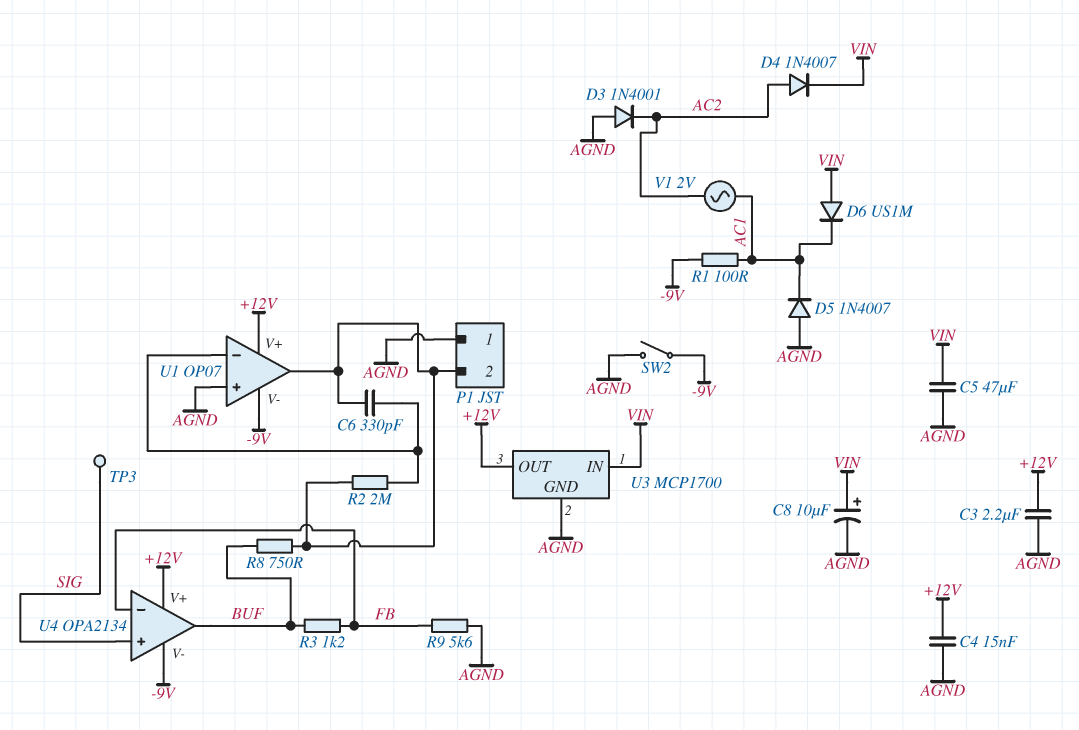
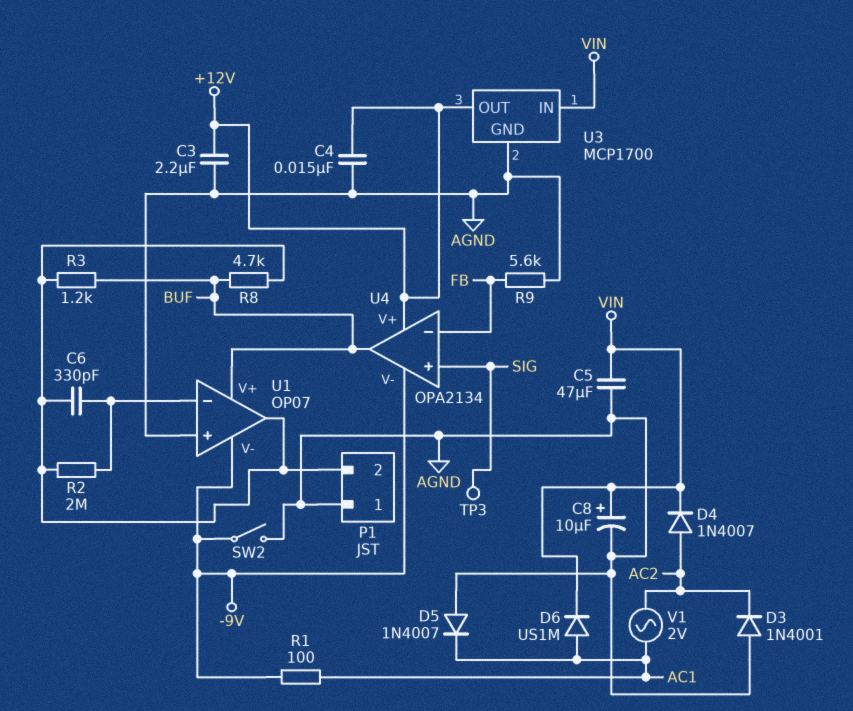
D6: diode US1M (A VIN, K AC1) -> diode US1M (A AC1, K VIN)
R3: 1.2k (BUF, FB) -> 1.2k (BUF, P1/2)
R8: 750 (BUF, P1/2) -> 4.7k (BUF, P1/2)
U1 pin V+: +12V -> BUF

